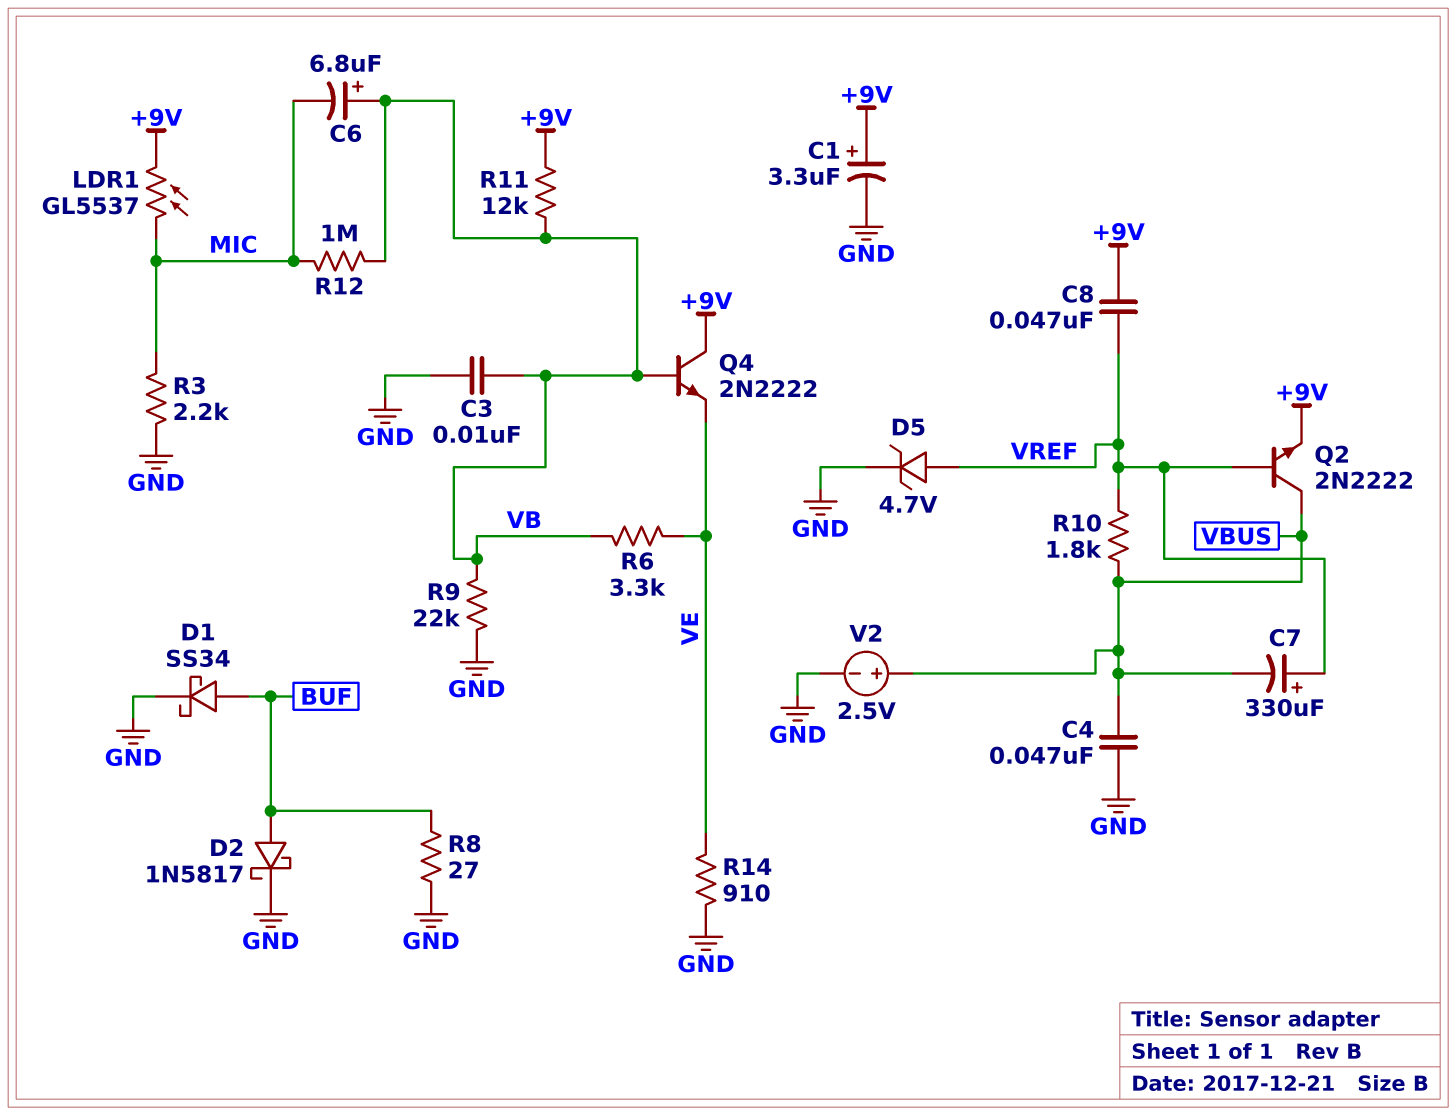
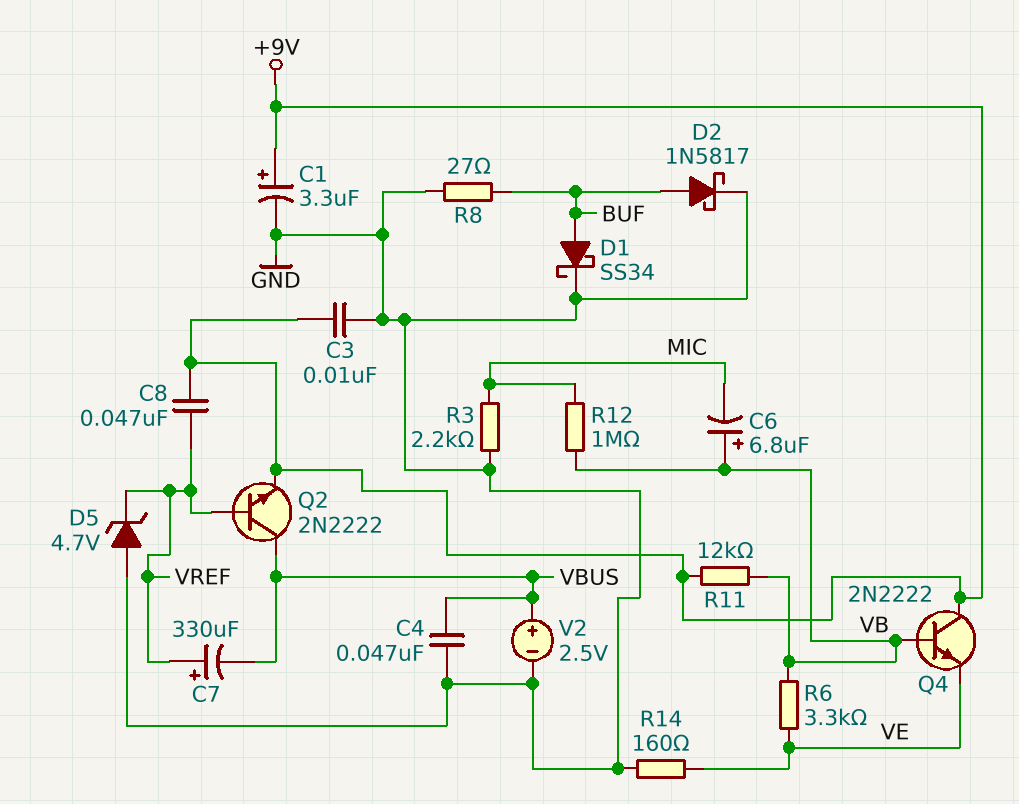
C3: 10nF (GND, VB) -> 10nF (+9V, GND)
D5: zener 4.7V (A VREF, K GND) -> zener 4.7V (A GND, K VREF)
LDR1: GL5537 (+9V, MIC) -> none
R9: 22k (GND, VB) -> none
R10: 1.8k (VBUS, VREF) -> none
R14: 910 (GND, VE) -> 160 (GND, VE)

